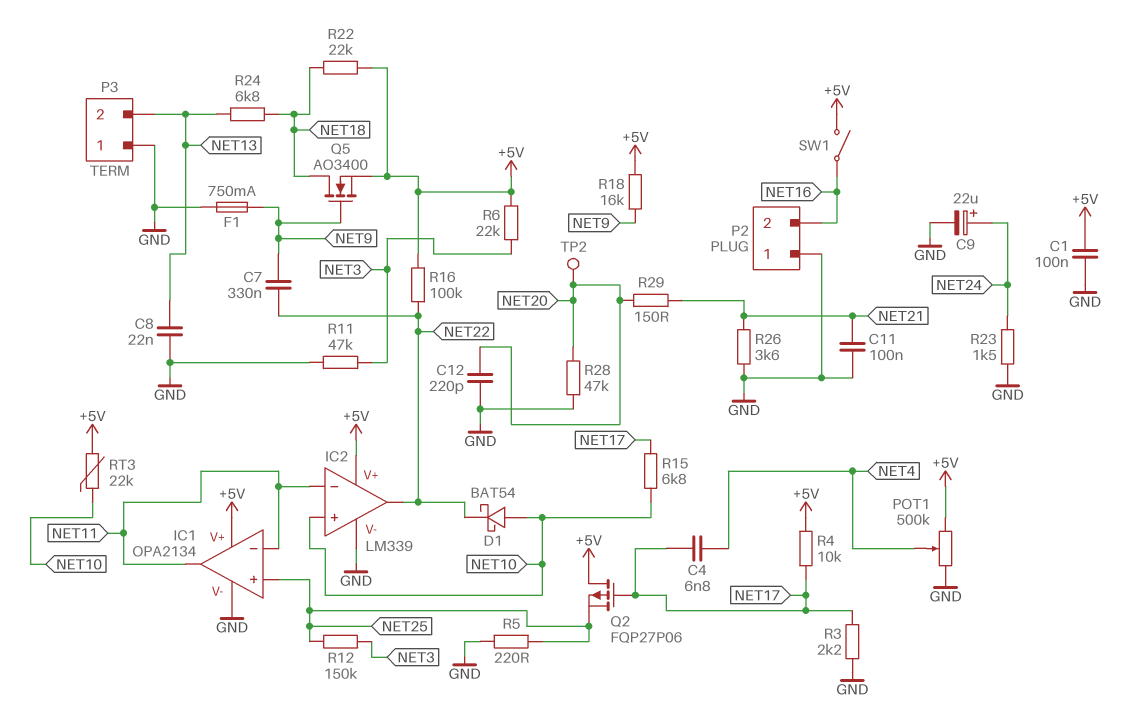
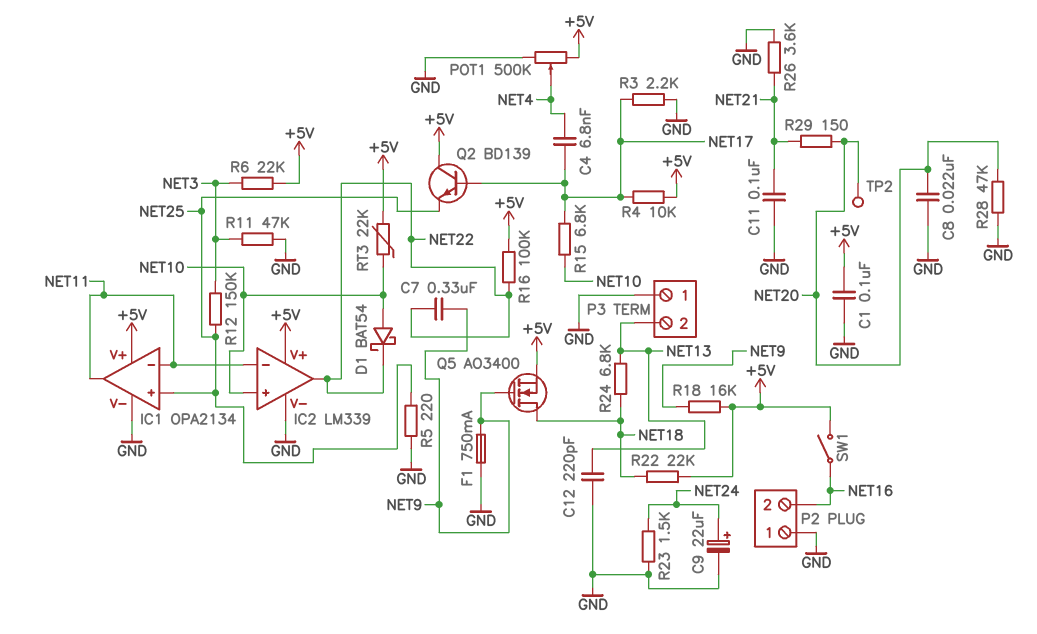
C8: 22nF (GND, NET13) -> 22nF (GND, NET20)
C12: 220pF (GND, NET20) -> 220pF (GND, NET13)
Q2: PMOS FQP27P06 (G NET17, D +5V, S NET25) -> NPN BD139 (B NET17, C +5V, E NET25)

